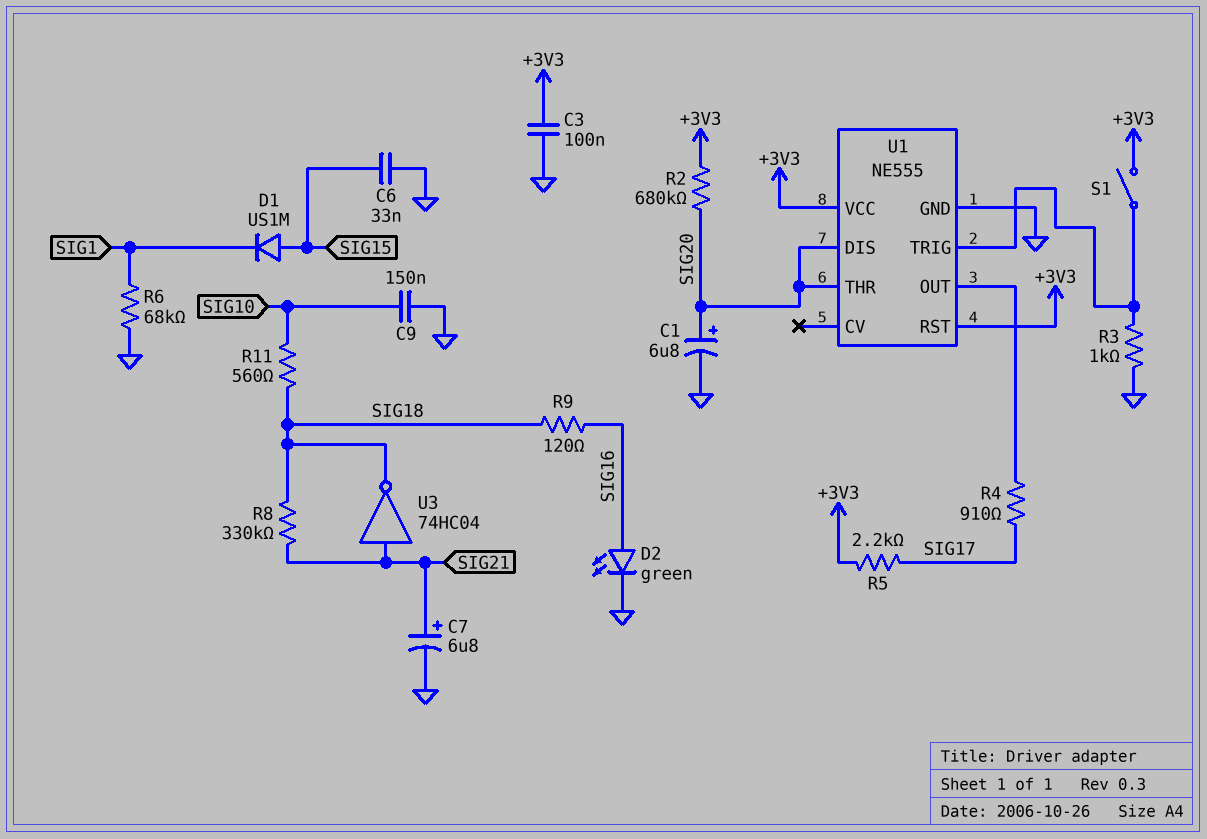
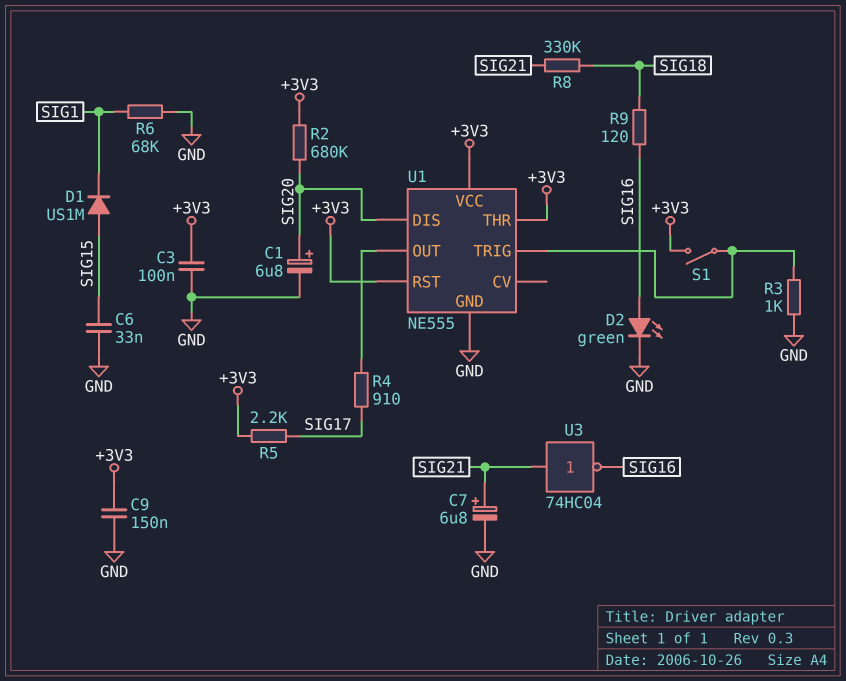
C9: 150nF (GND, SIG10) -> 150nF (+3V3, GND)
R11: 560 (SIG10, SIG18) -> none
U1 pin THR: SIG20 -> +3V3
U3: NOT 74HC04 (in SIG21, out SIG18) -> NOT 74HC04 (in SIG21, out SIG16)

